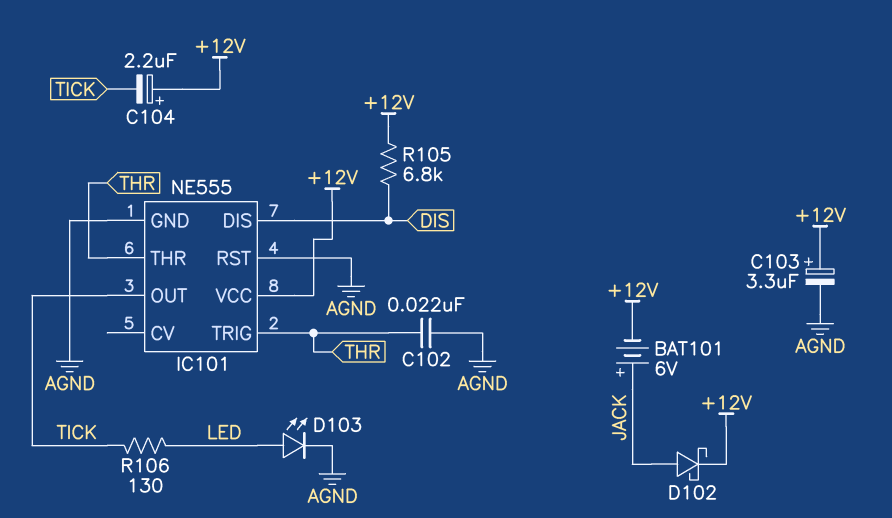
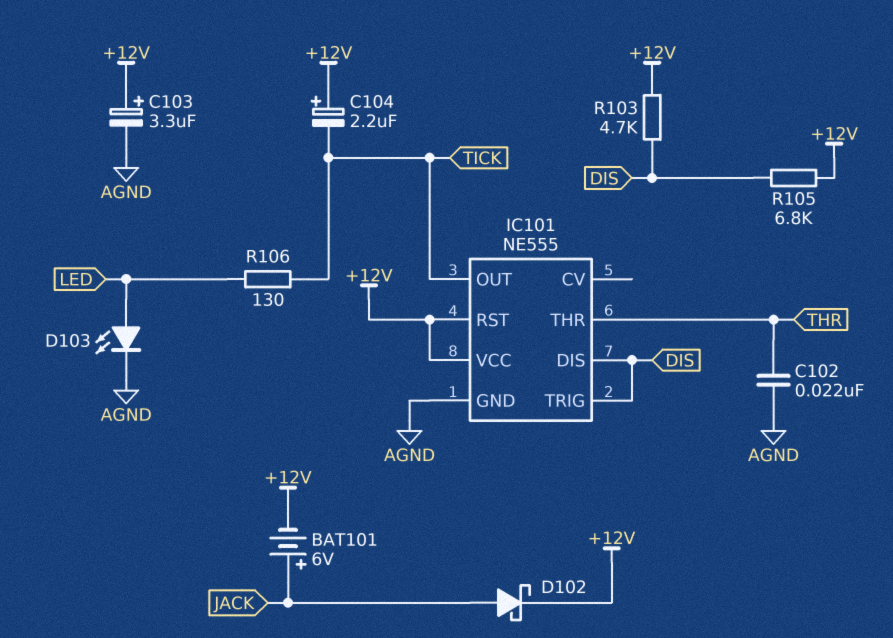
IC101 pin RST: AGND -> +12V
IC101 pin TRIG: THR -> DIS
R103: none -> 4.7k (+12V, DIS)

